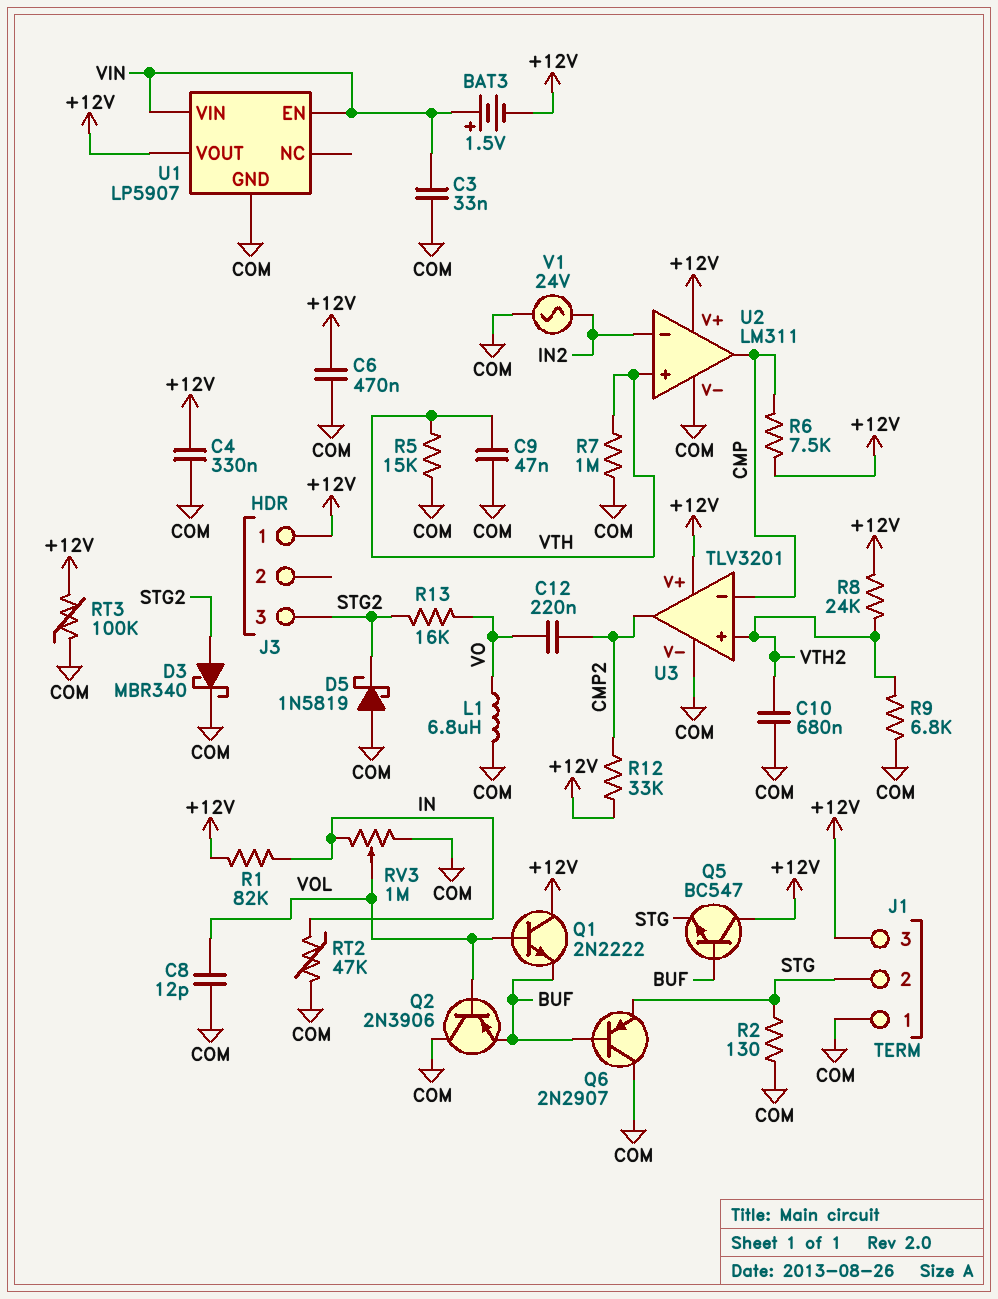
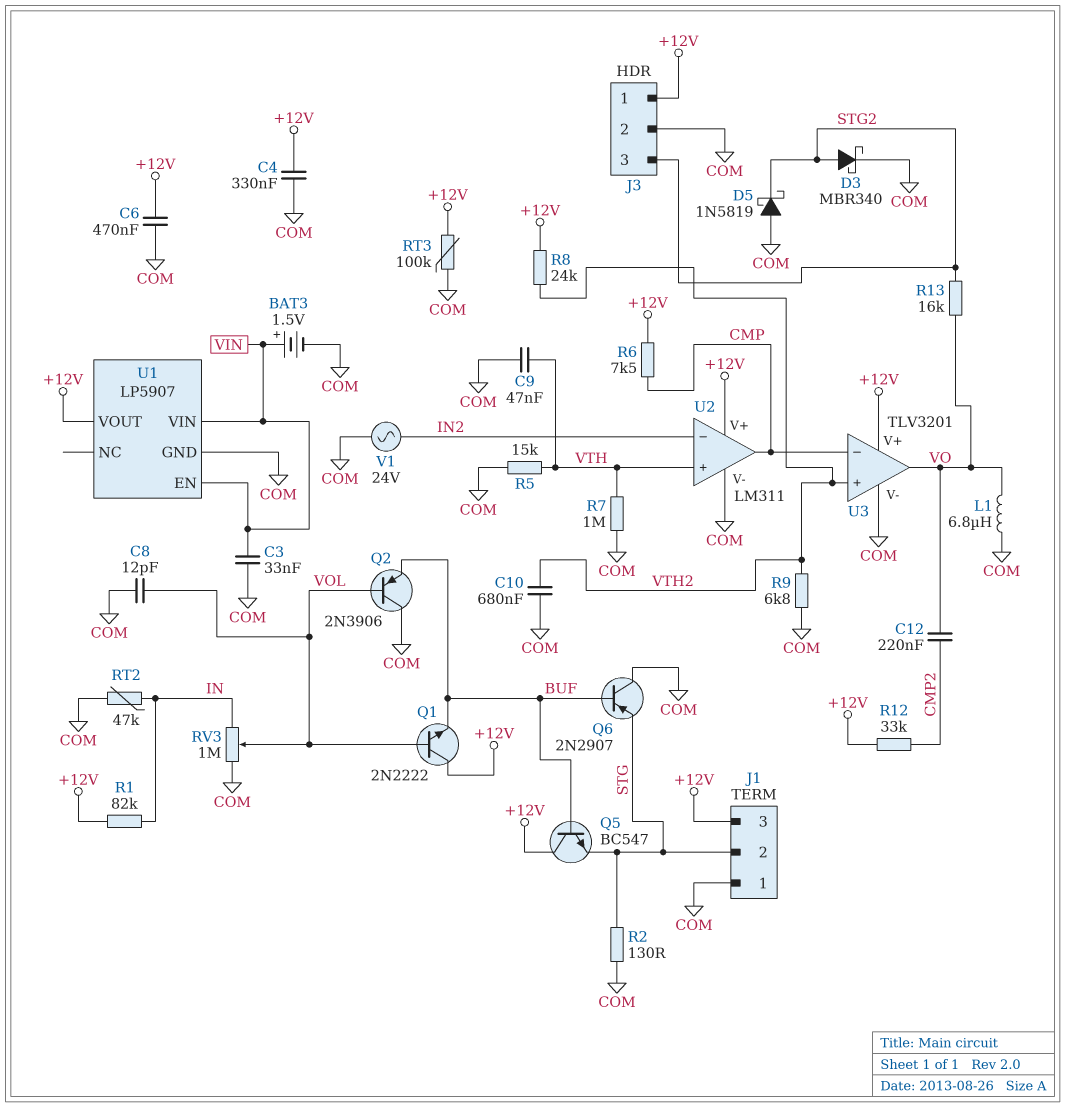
BAT3: 1.5V (plus VIN, minus +12V) -> 1.5V (plus VIN, minus COM)
J3 pin 2: none -> COM
U3 pin out: CMP2 -> VO

